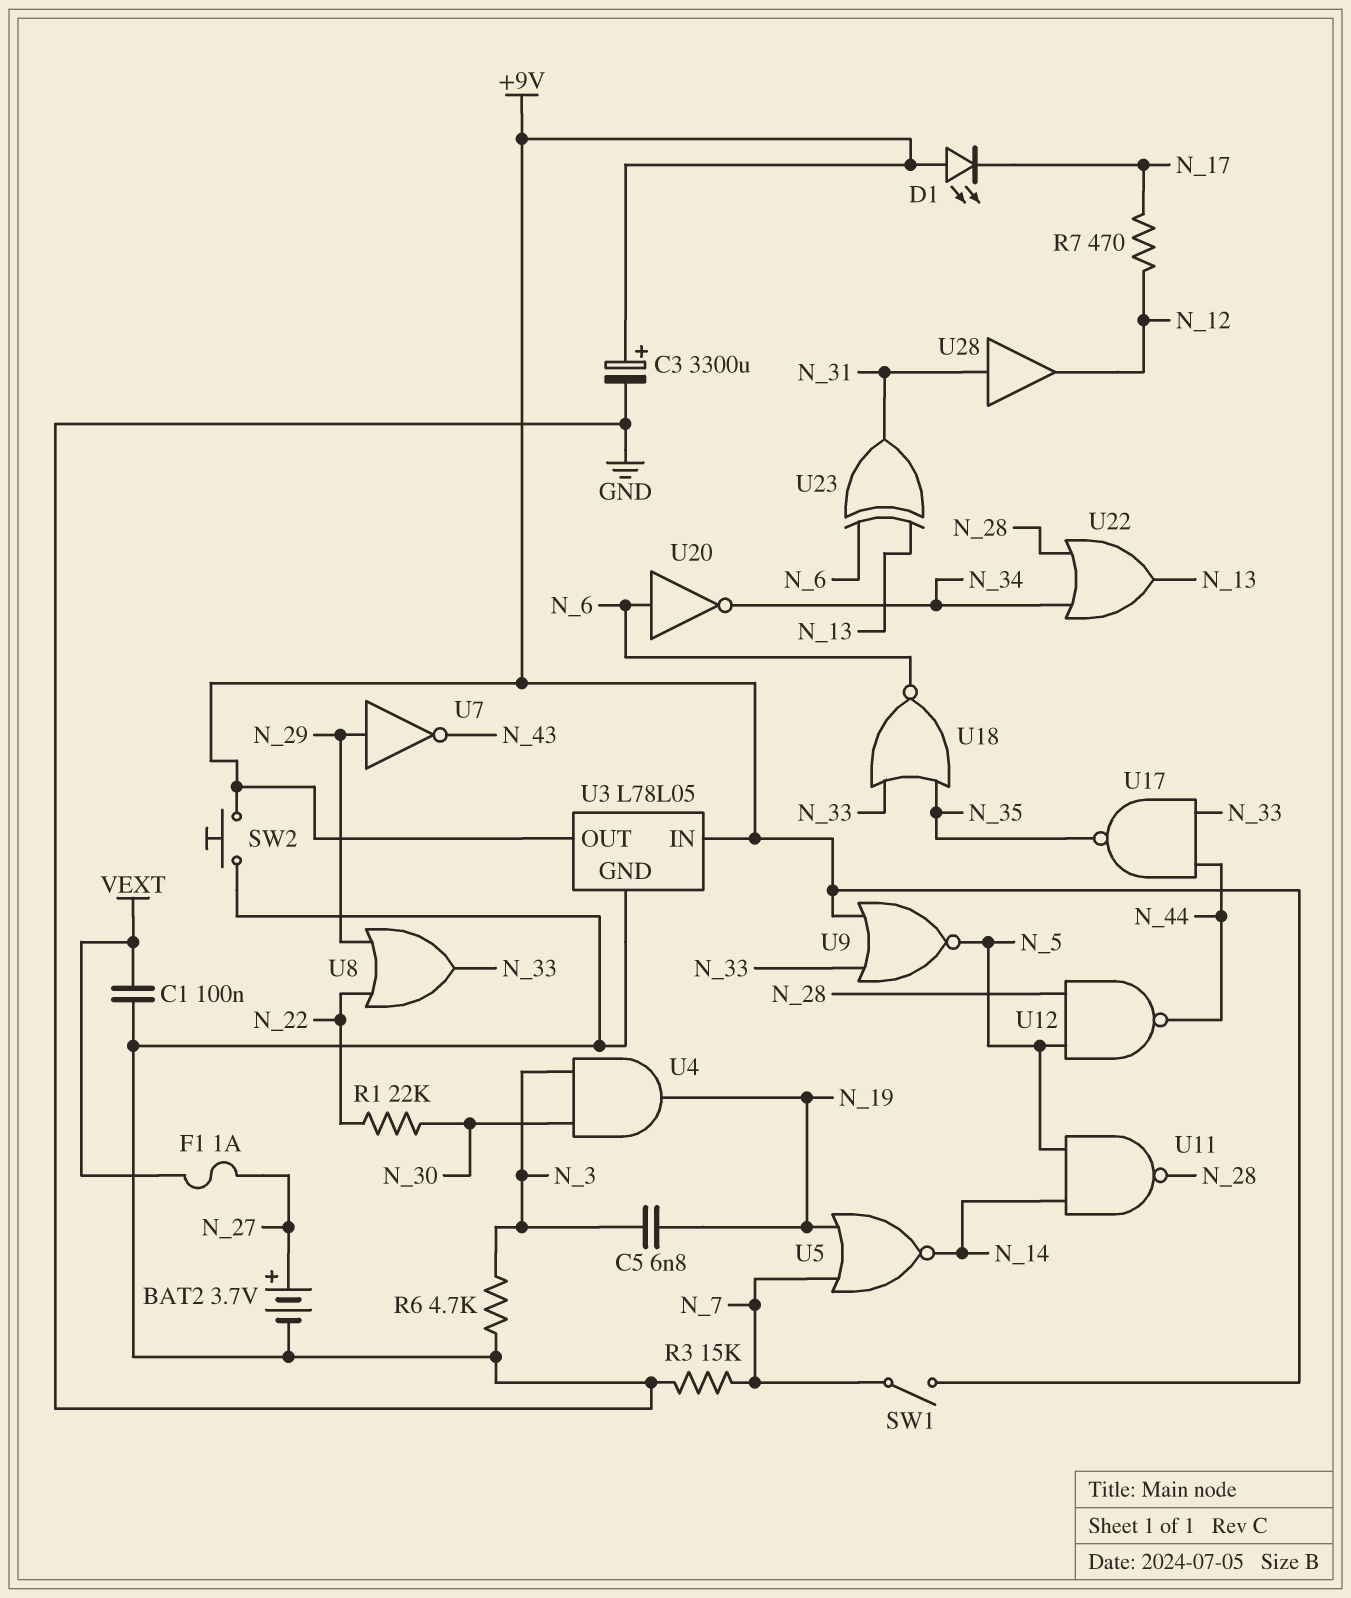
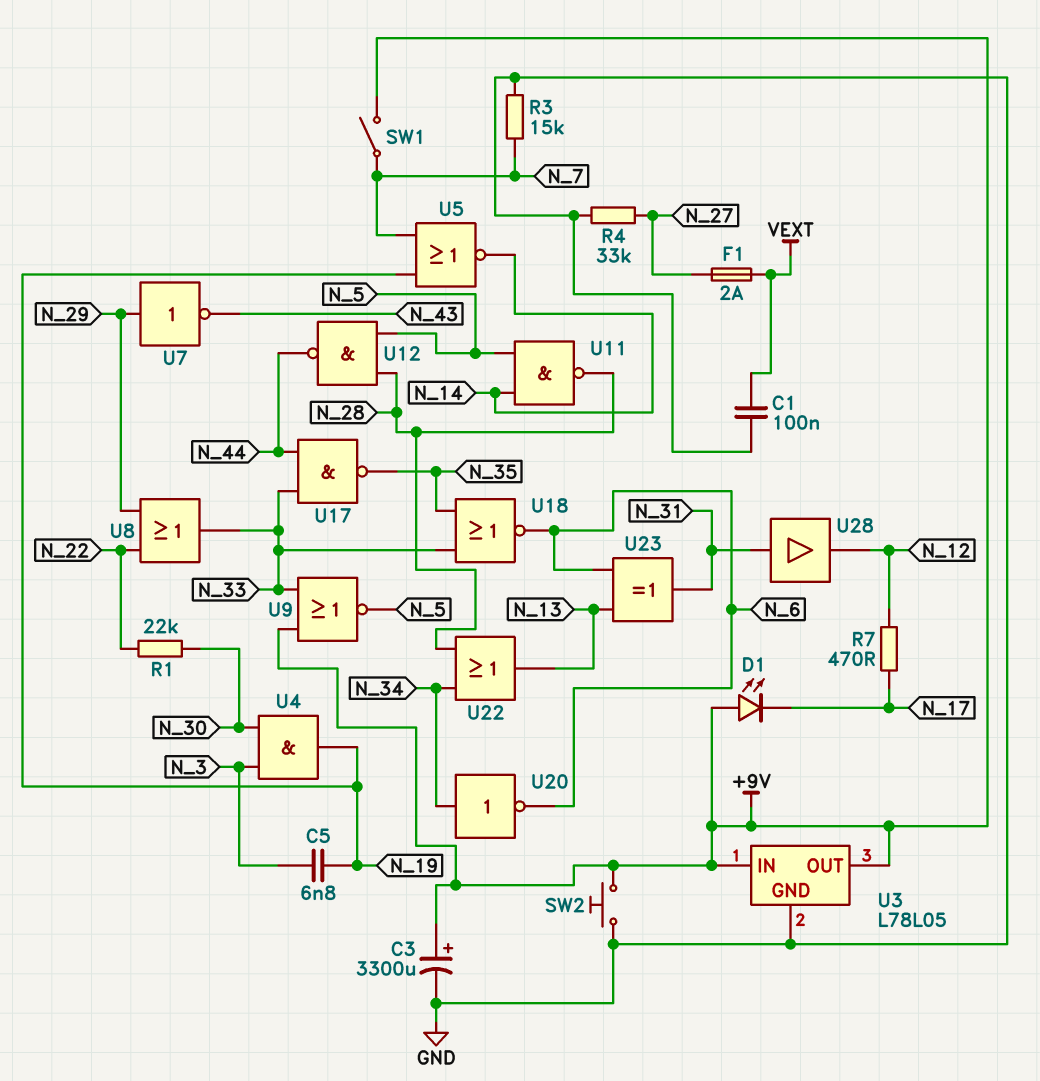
BAT2: 3.7V (plus N_27, minus GND) -> none
F1: 1A (N_27, VEXT) -> 2A (N_27, VEXT)
R4: none -> 33k (GND, N_27)
R6: 4.7k (GND, N_3) -> none
U20: NOT (in N_6, out N_34) -> NOT (in N_34, out N_6)

